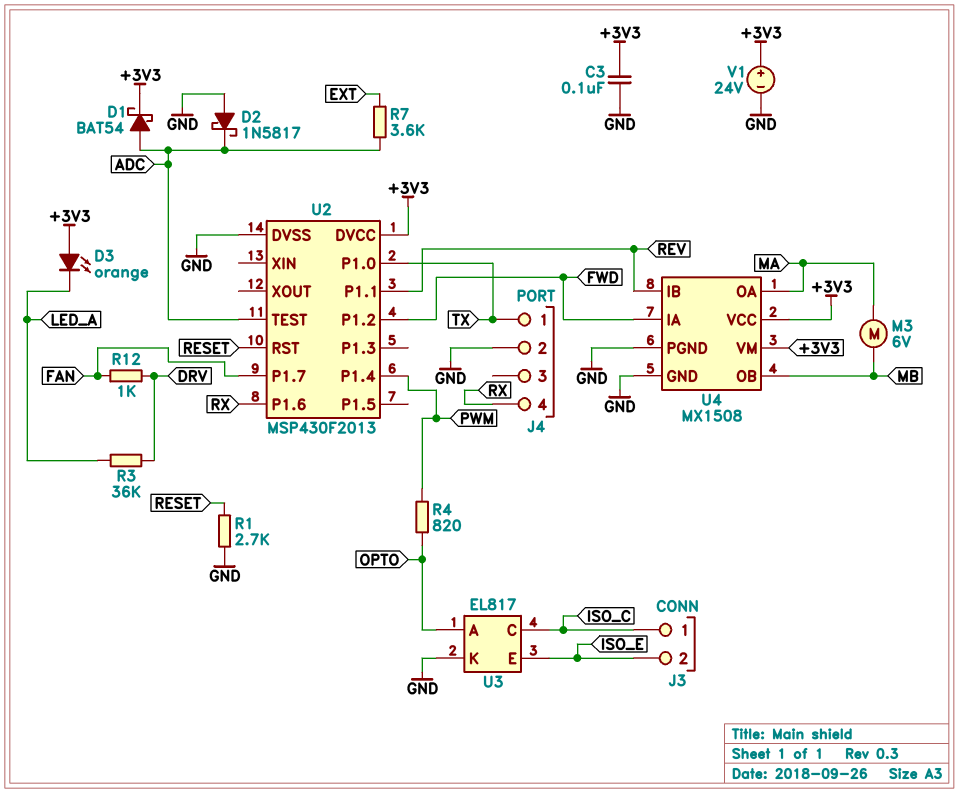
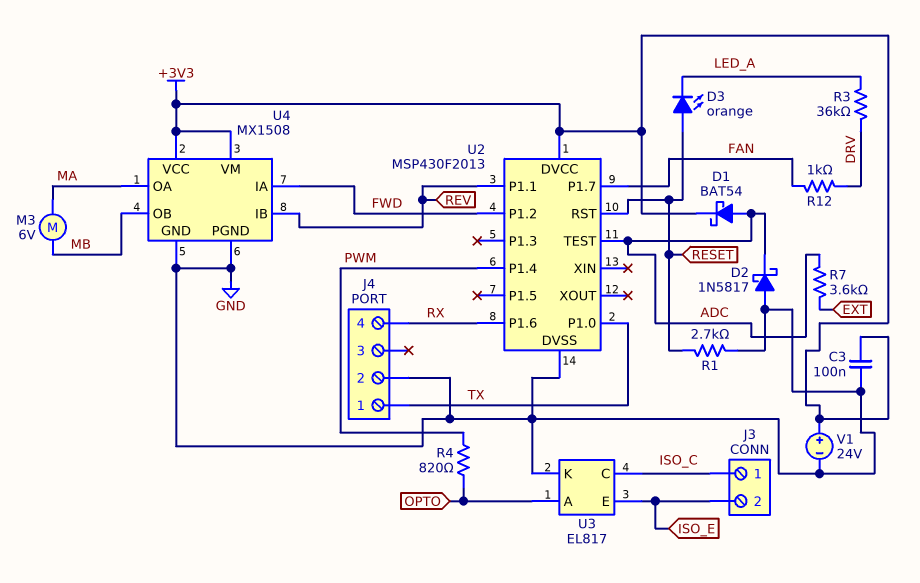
D3: LED orange (A +3V3, K LED_A) -> LED orange (A RESET, K LED_A)

